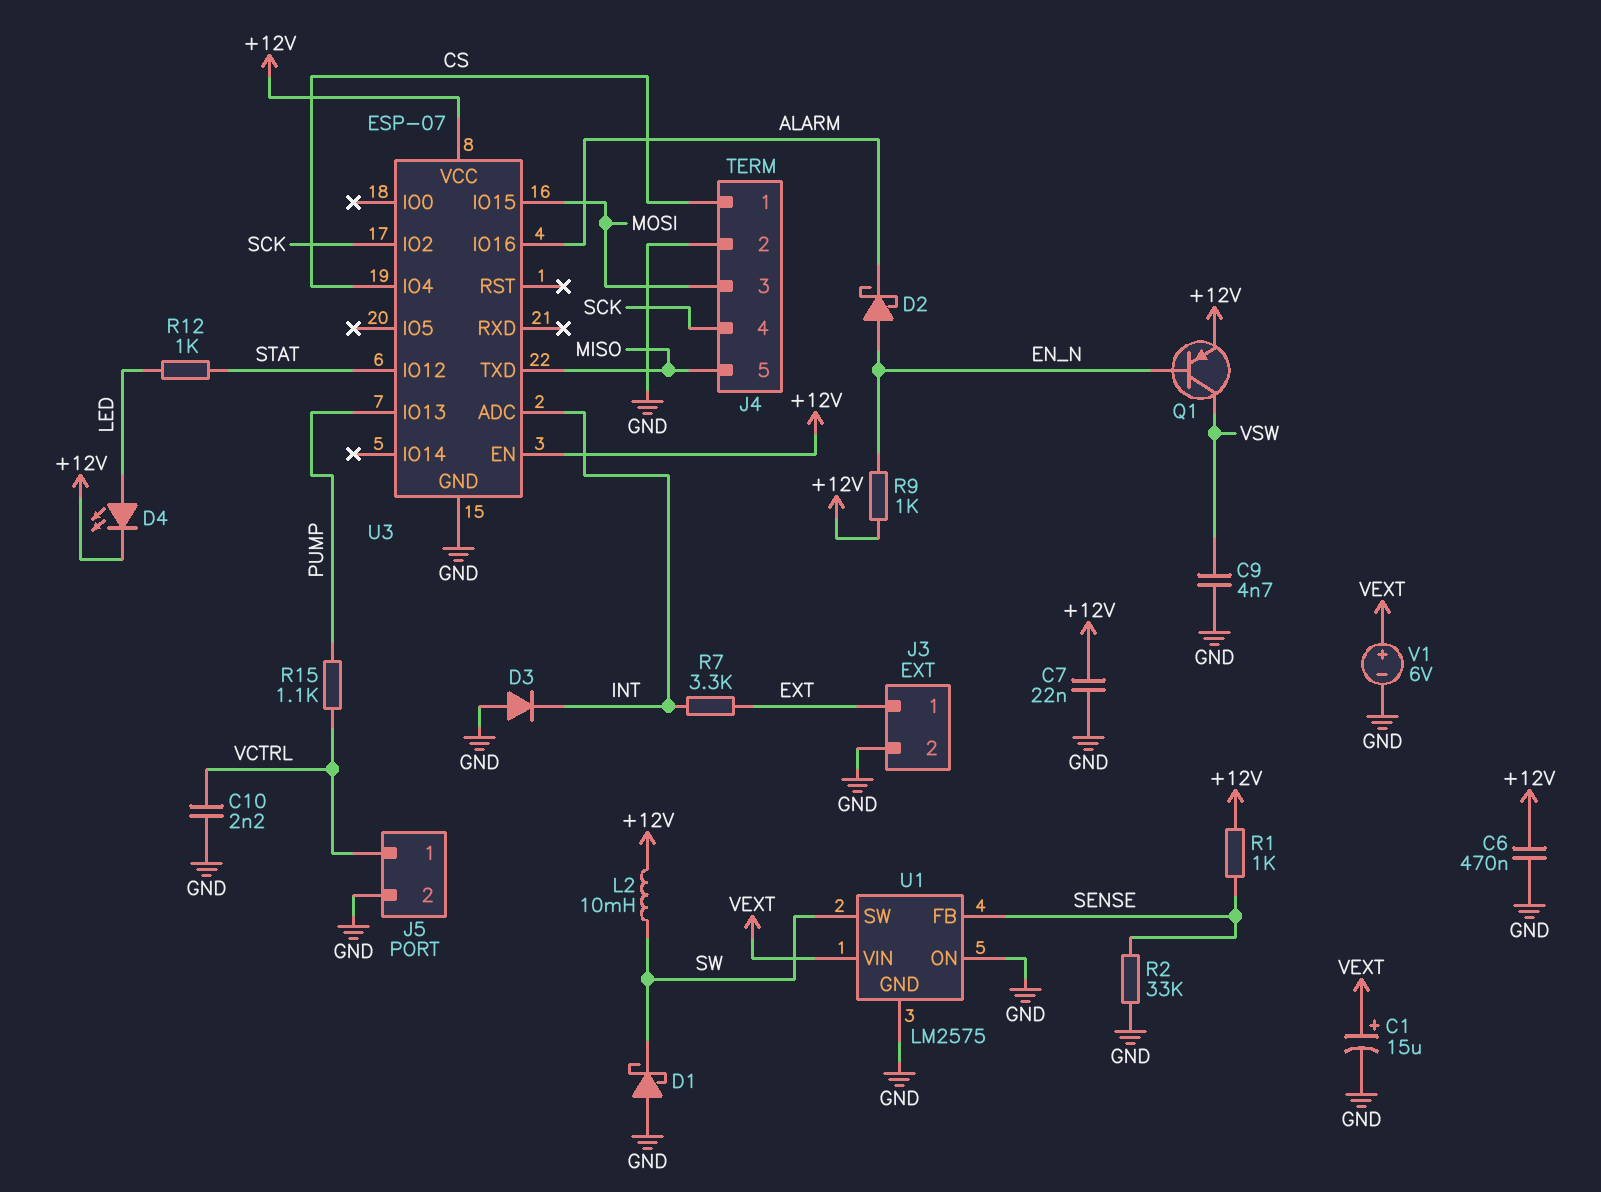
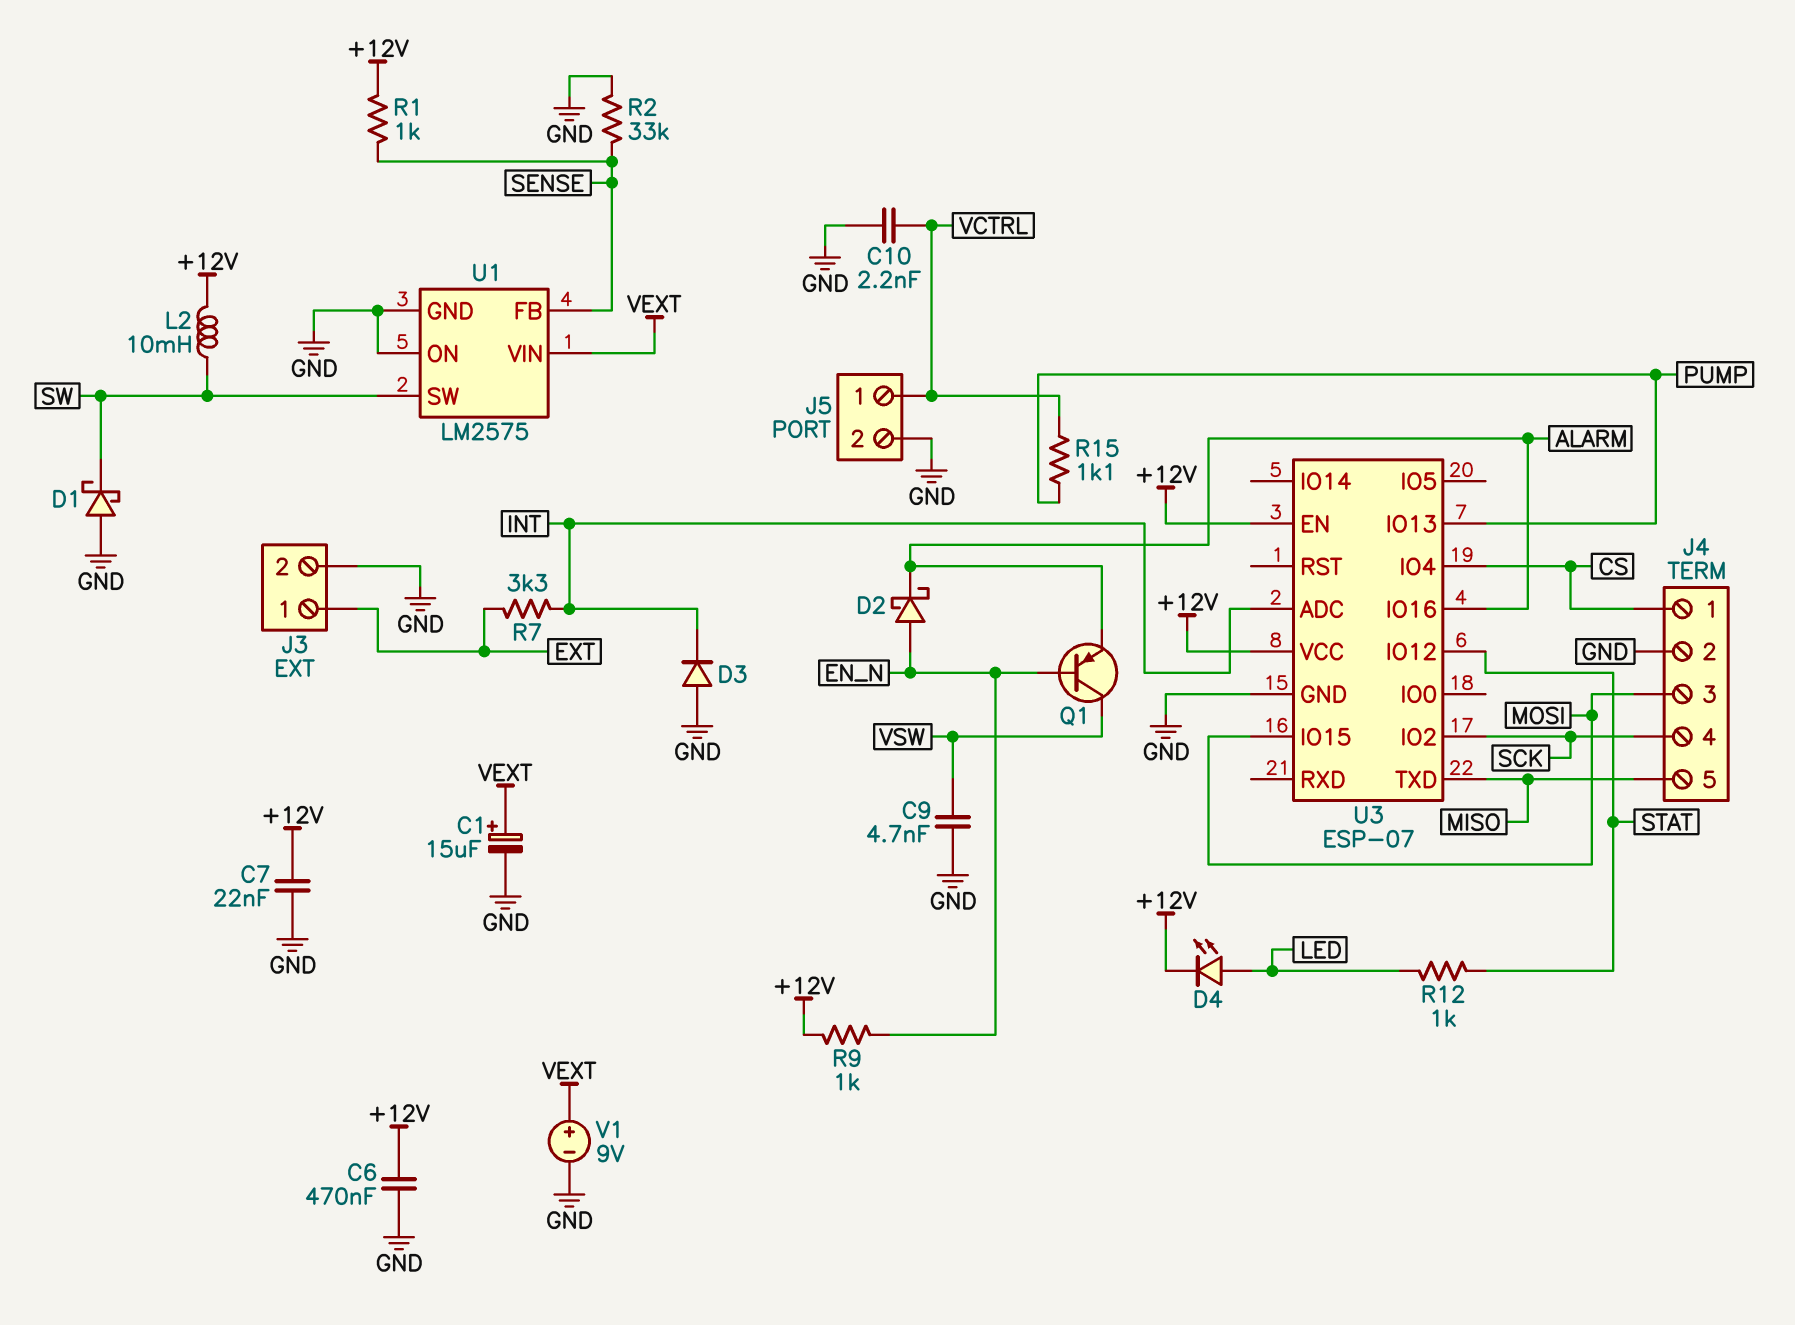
Q1: PNP (B EN_N, C VSW, E +12V) -> PNP (B EN_N, C VSW, E ALARM)
V1: 6V (plus VEXT, minus GND) -> 9V (plus VEXT, minus GND)

